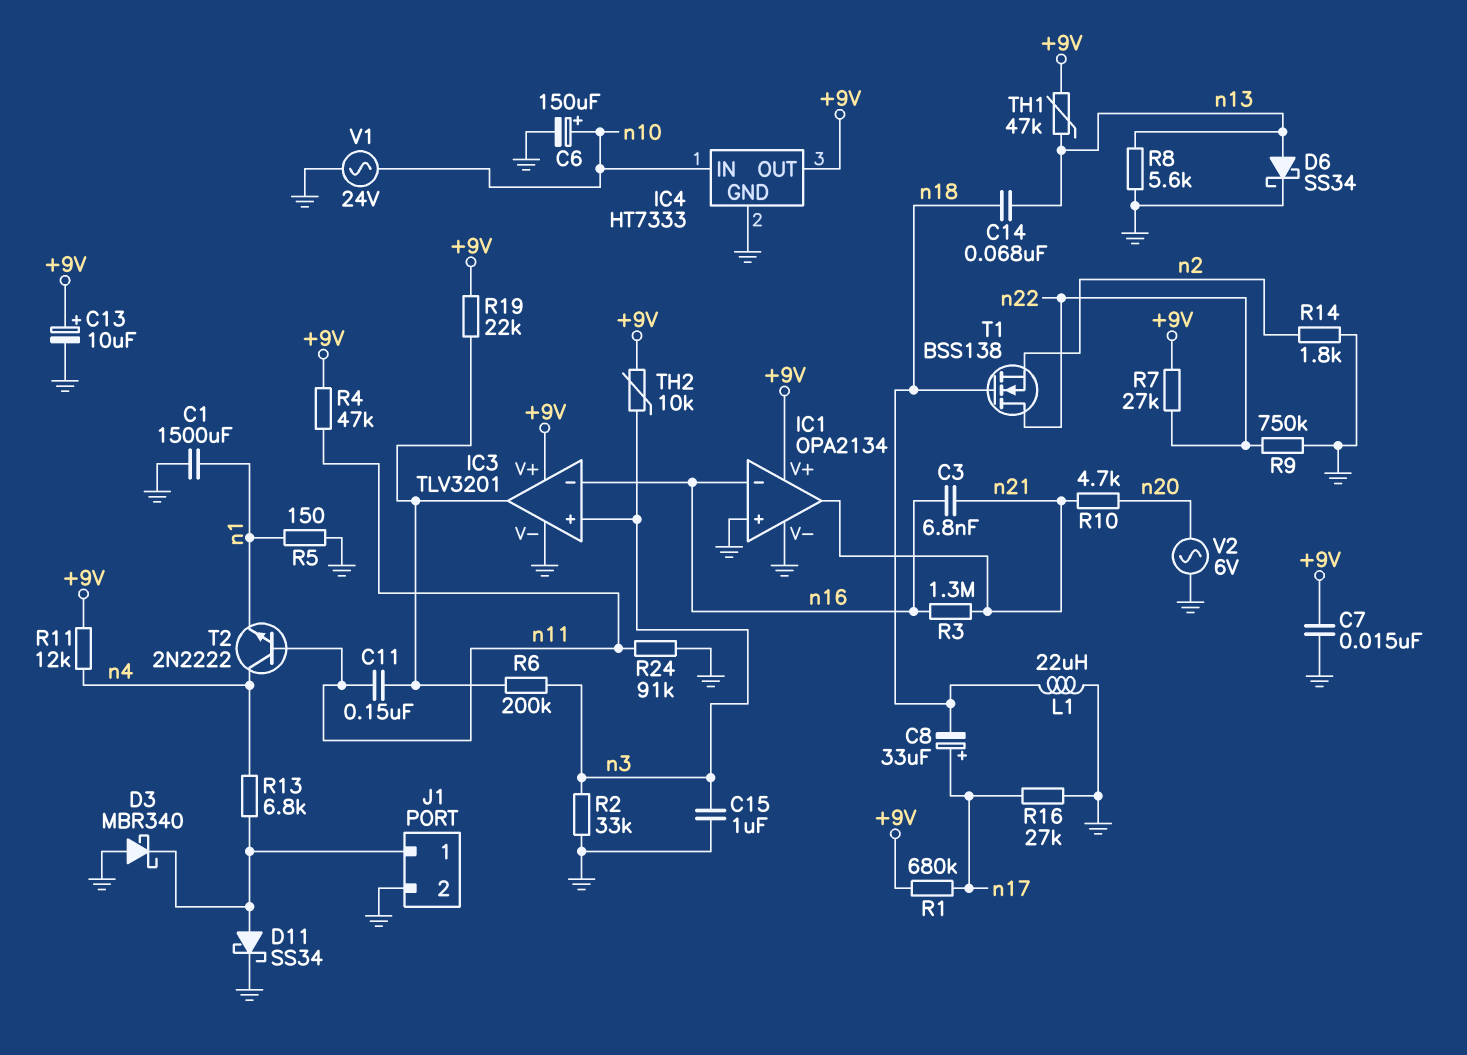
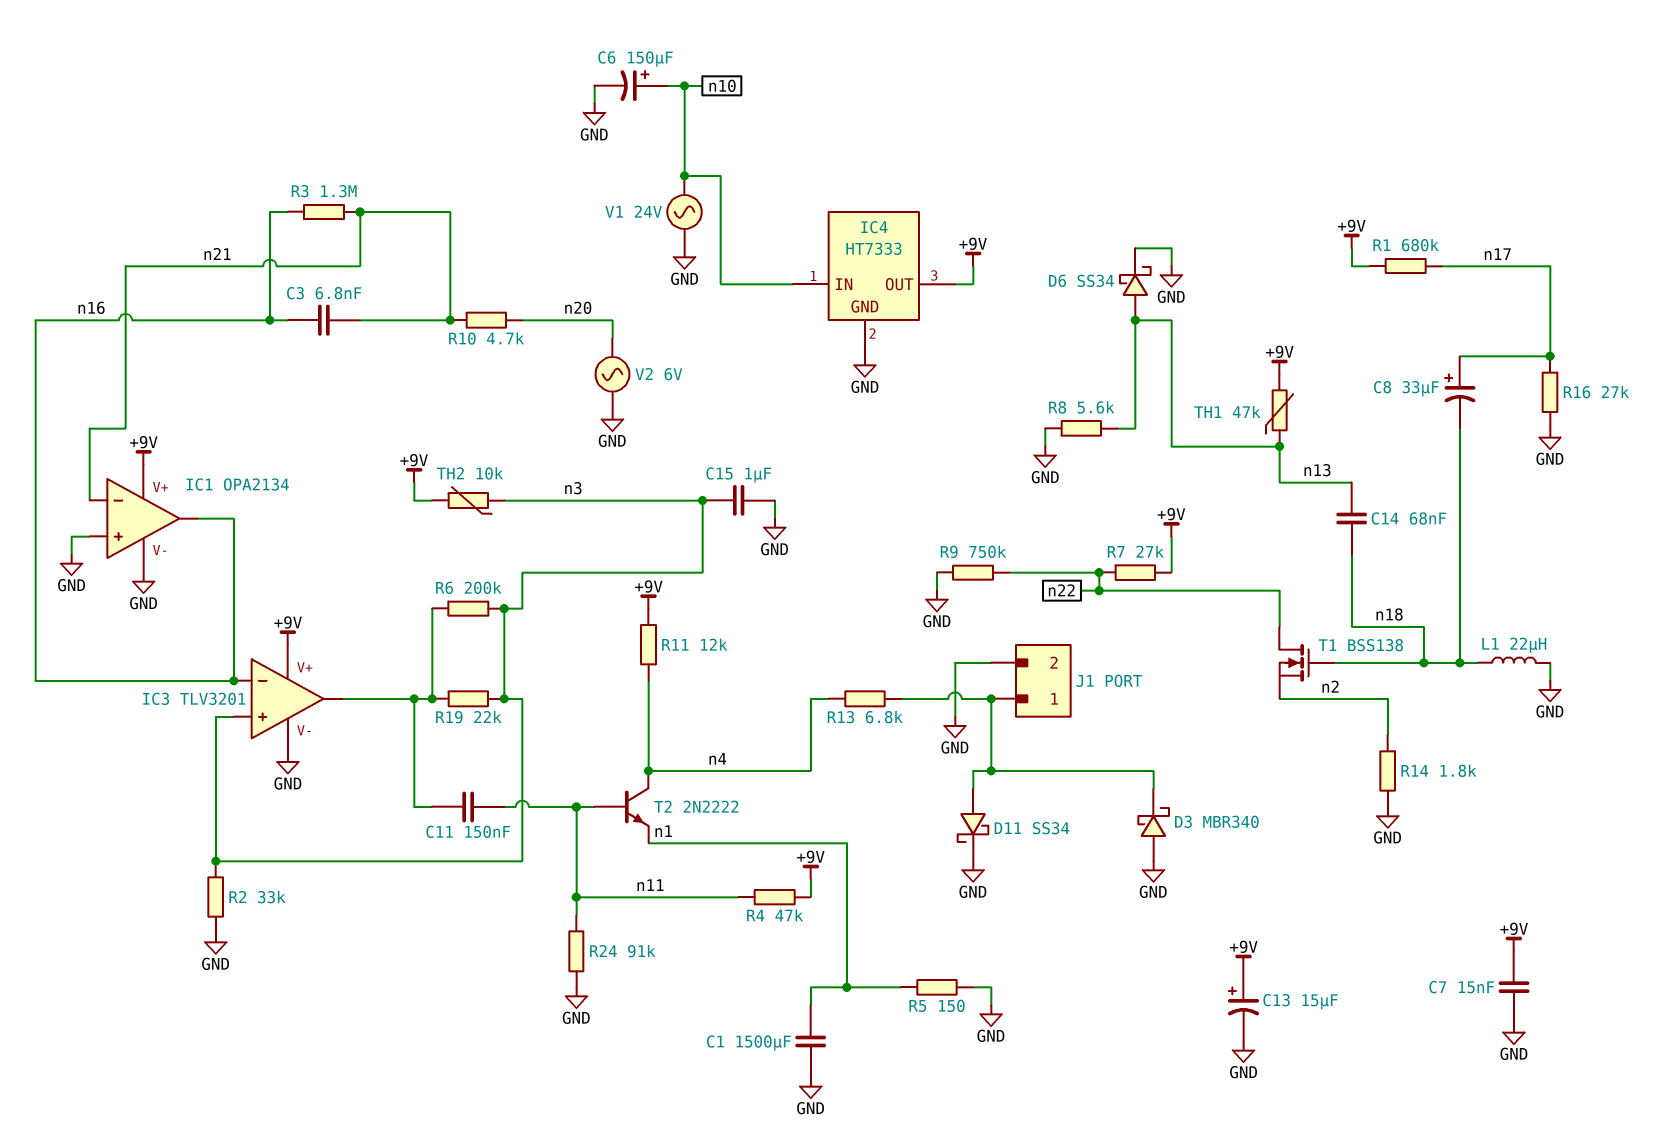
C13: 10uF (plus +9V, minus GND) -> 15uF (plus +9V, minus GND)
IC1 pin in-: n16 -> n21
IC1 pin out: n21 -> n16
R19: 22k (+9V, IC3/out) -> 22k (IC3/out, n3)

